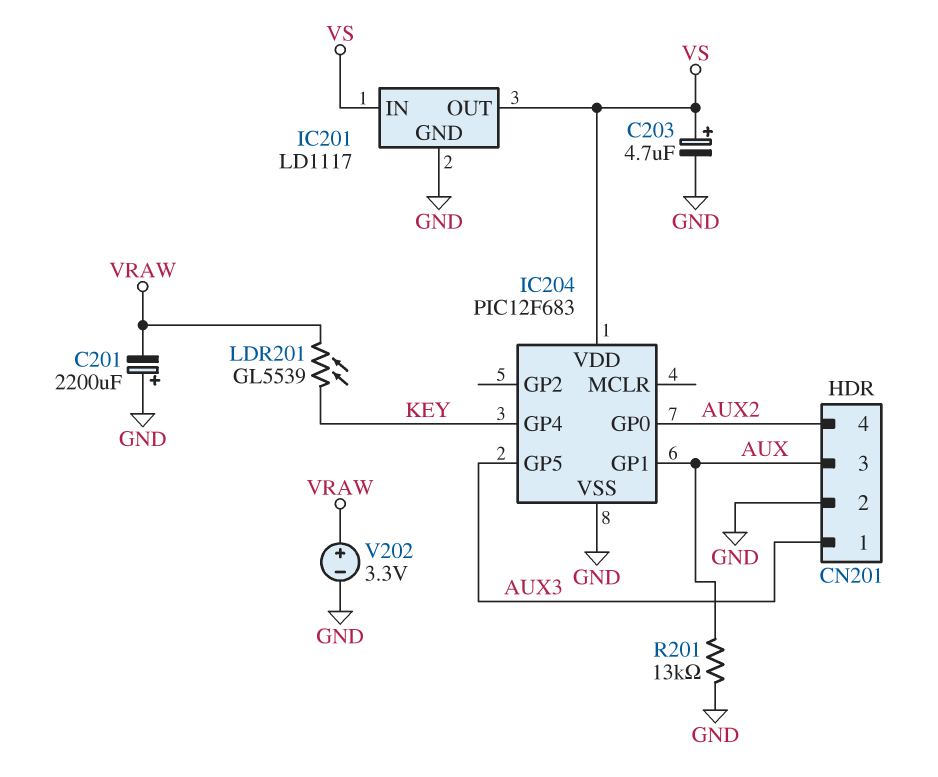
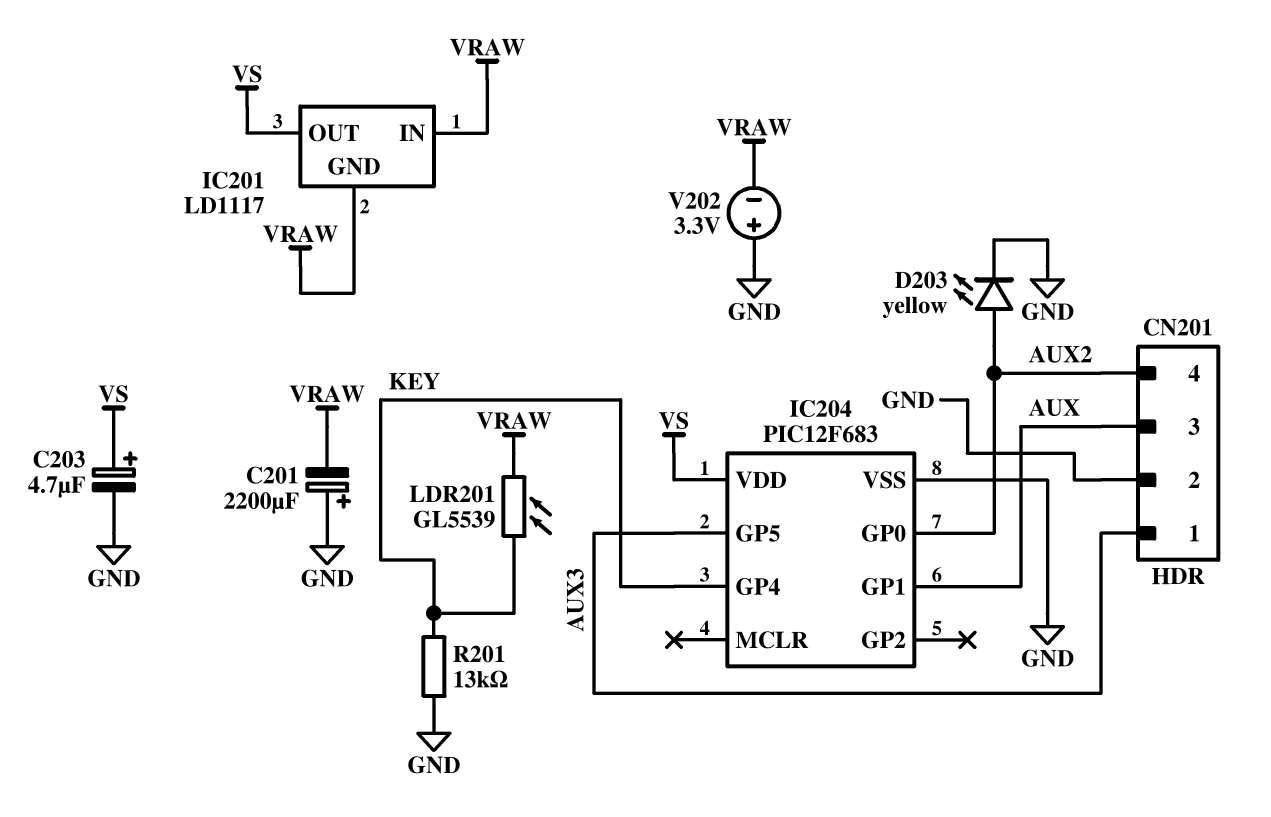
D203: none -> LED yellow (A AUX2, K GND)
IC201 pin GND: GND -> VRAW
IC201 pin IN: VS -> VRAW
R201: 13k (AUX, GND) -> 13k (GND, KEY)
V202: 3.3V (plus VRAW, minus GND) -> 3.3V (plus GND, minus VRAW)

